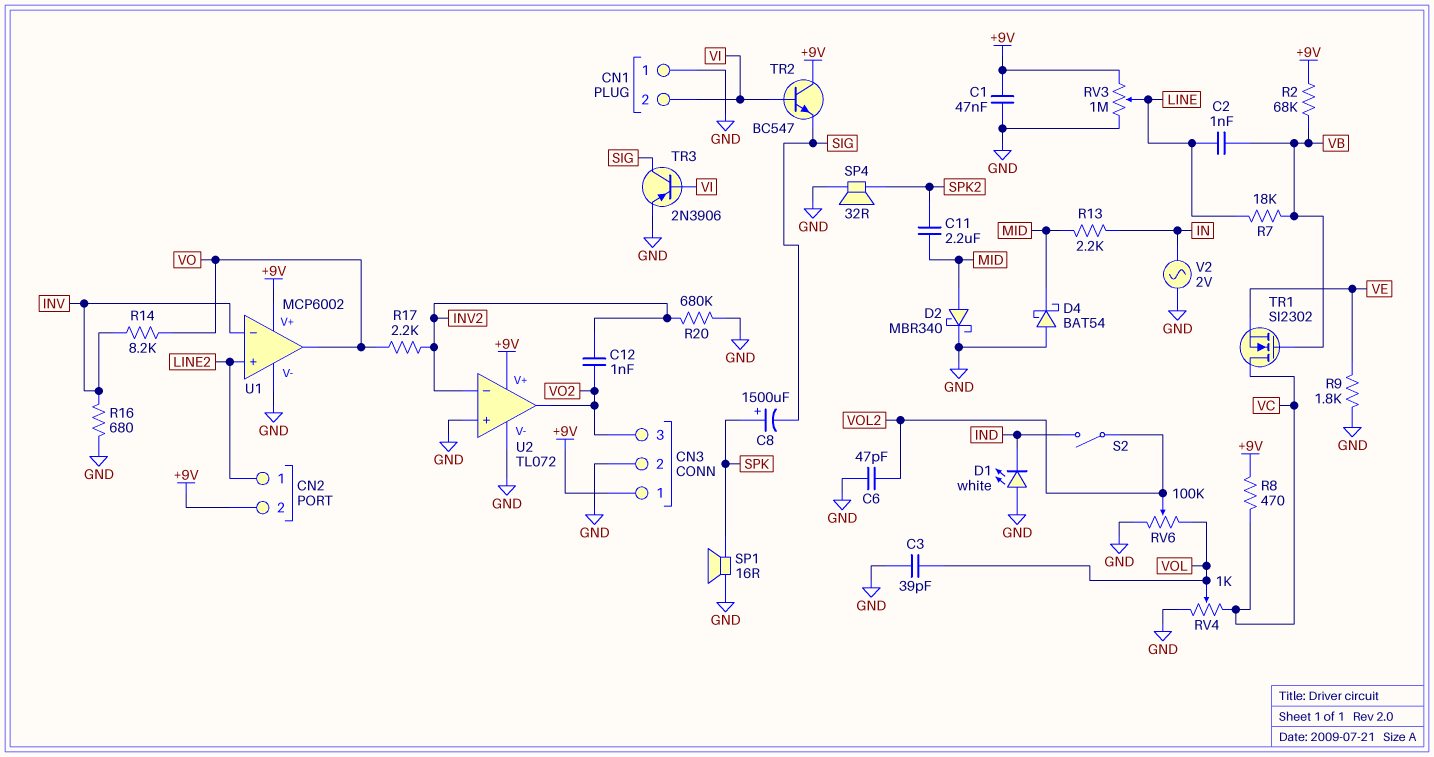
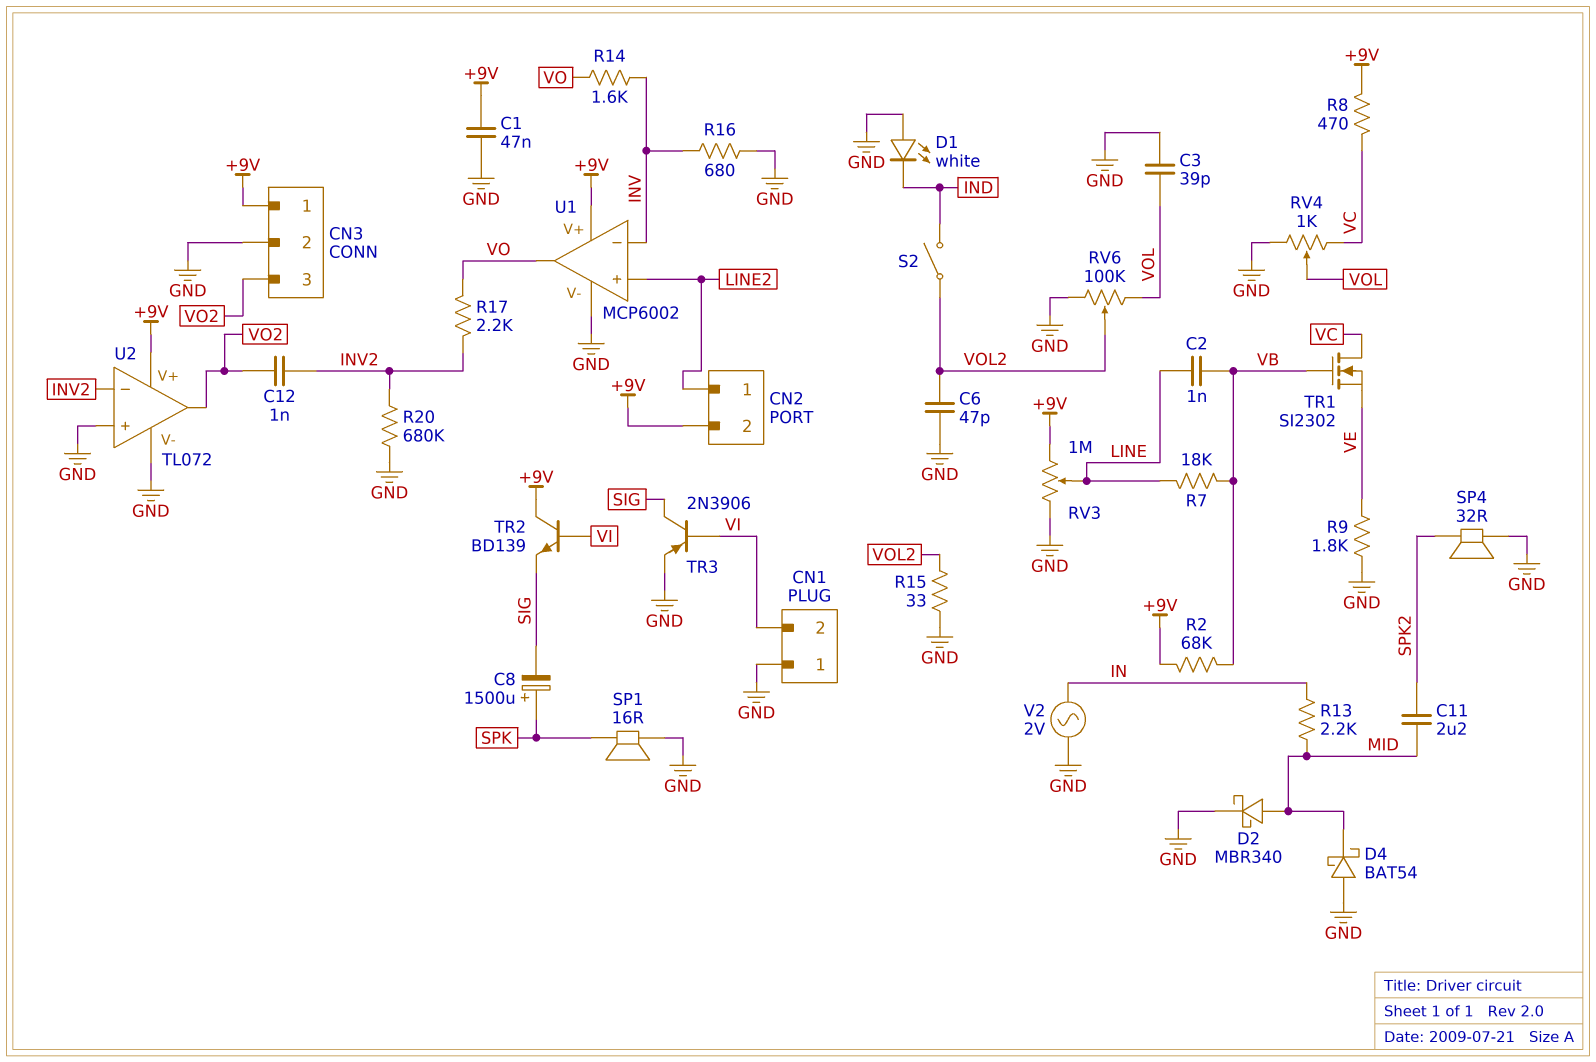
R14: 8.2k (INV, VO) -> 1.6k (INV, VO)
R15: none -> 33 (GND, VOL2)
TR2: NPN BC547 (B VI, C +9V, E SIG) -> NPN BD139 (B VI, C +9V, E SIG)

